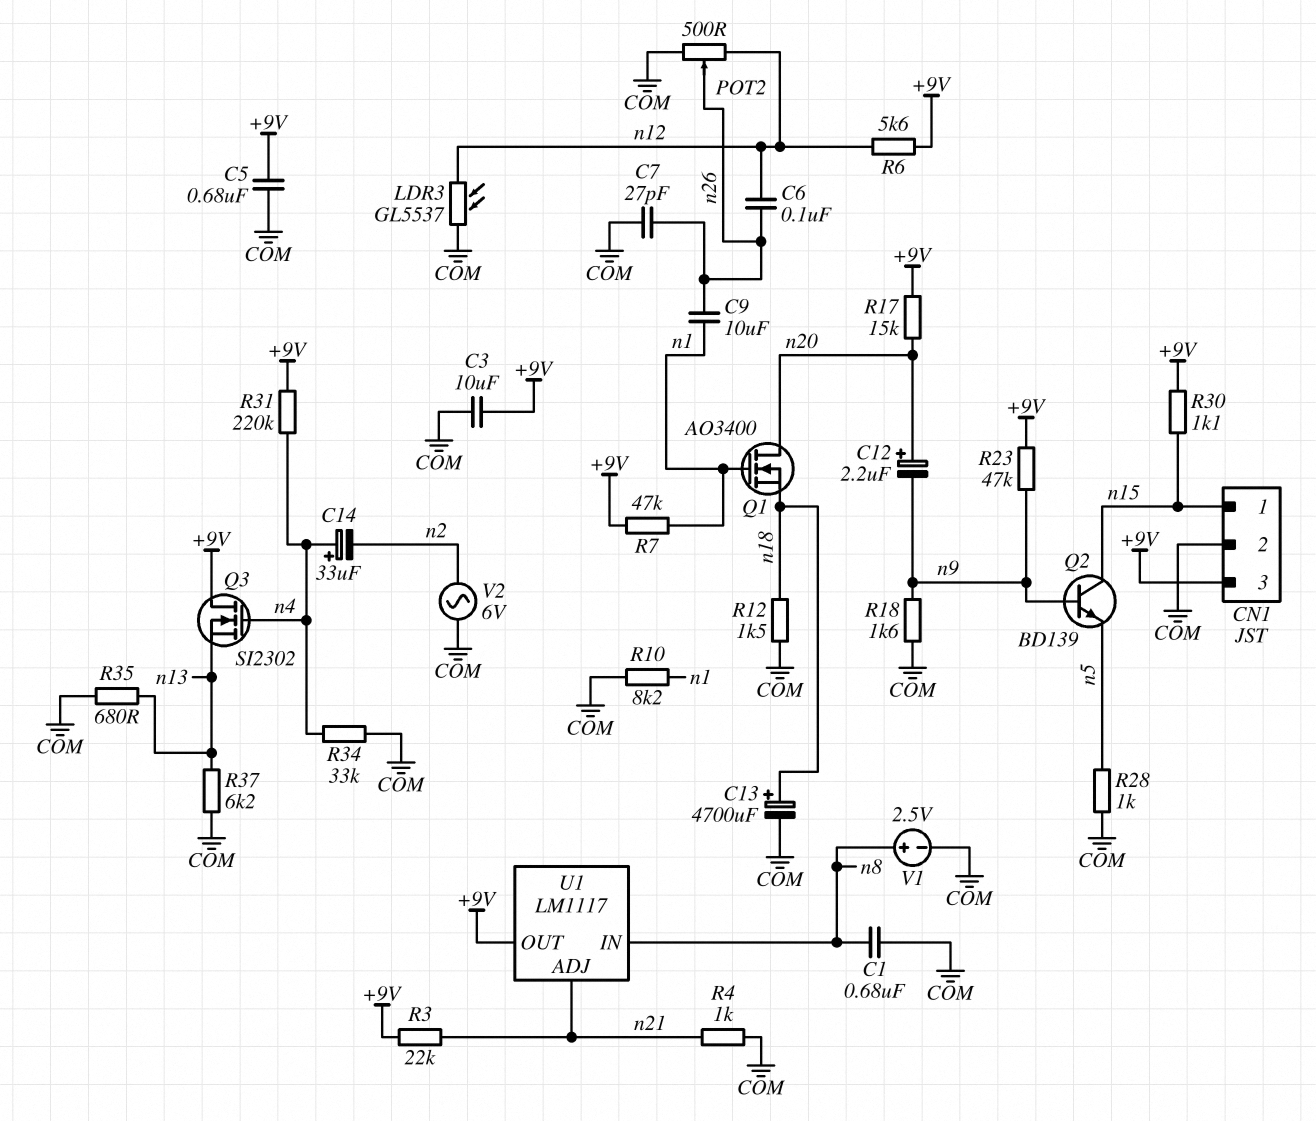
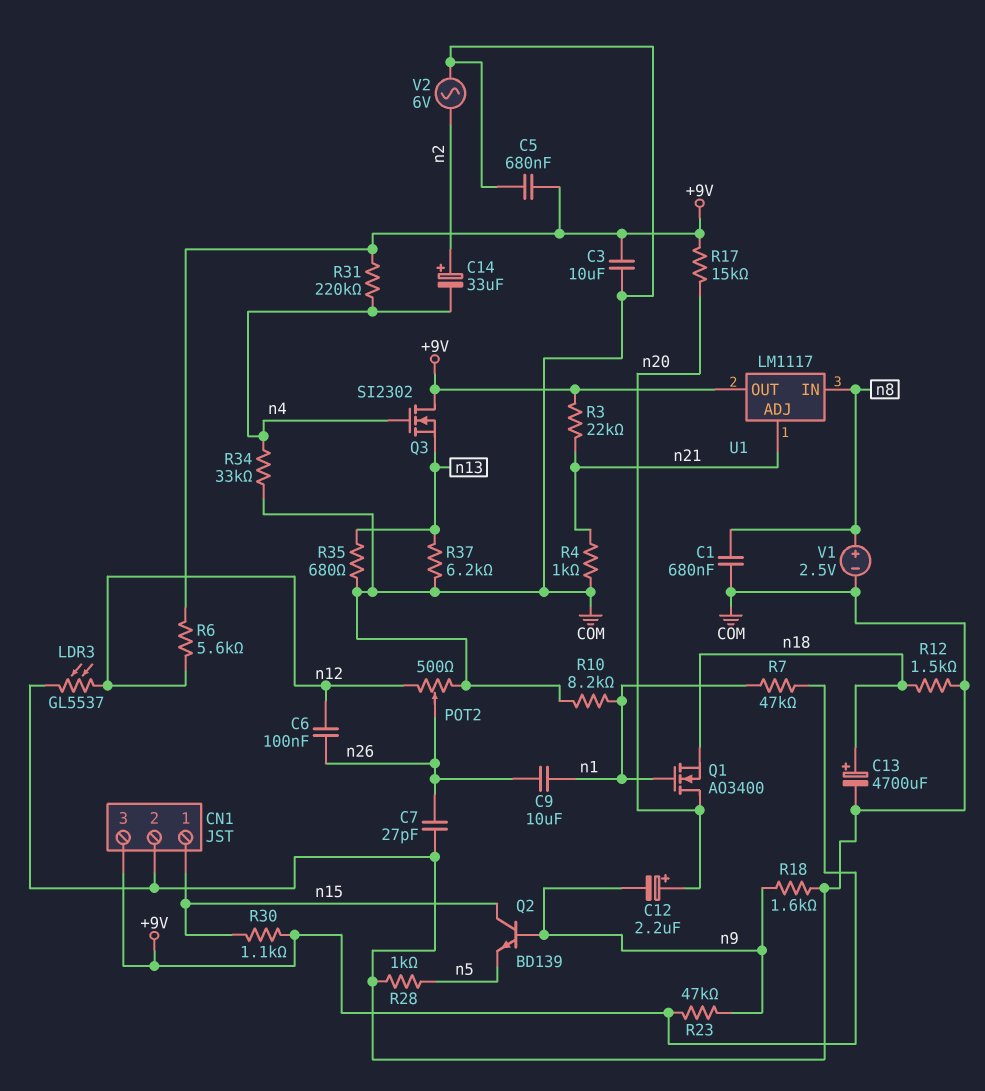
C14: 33uF (plus n4, minus n2) -> 33uF (plus n2, minus n4)

